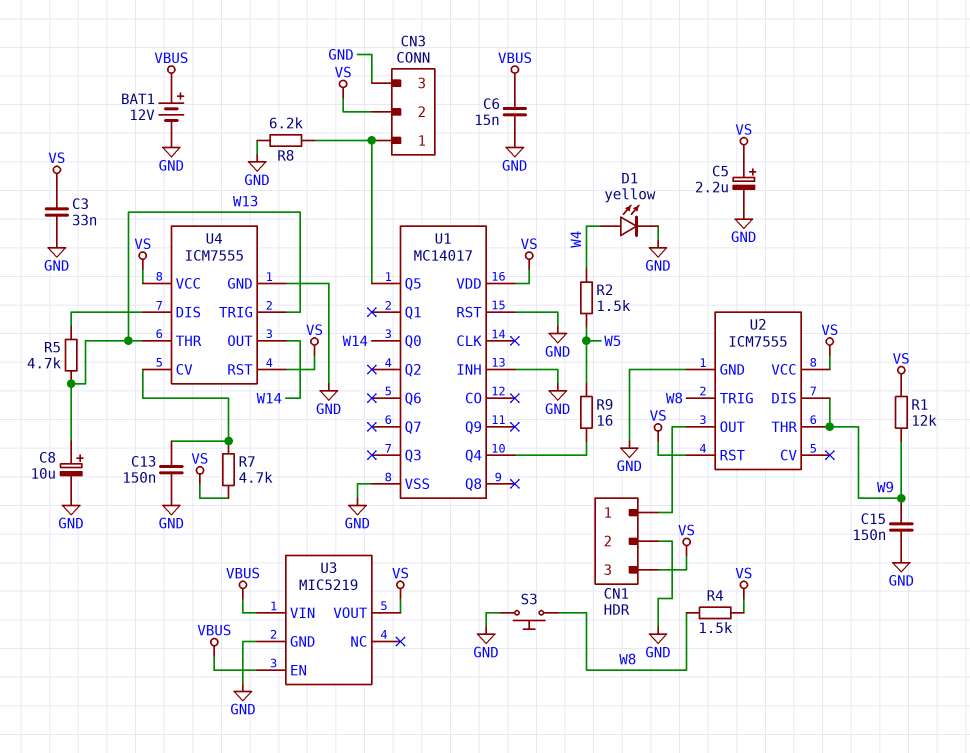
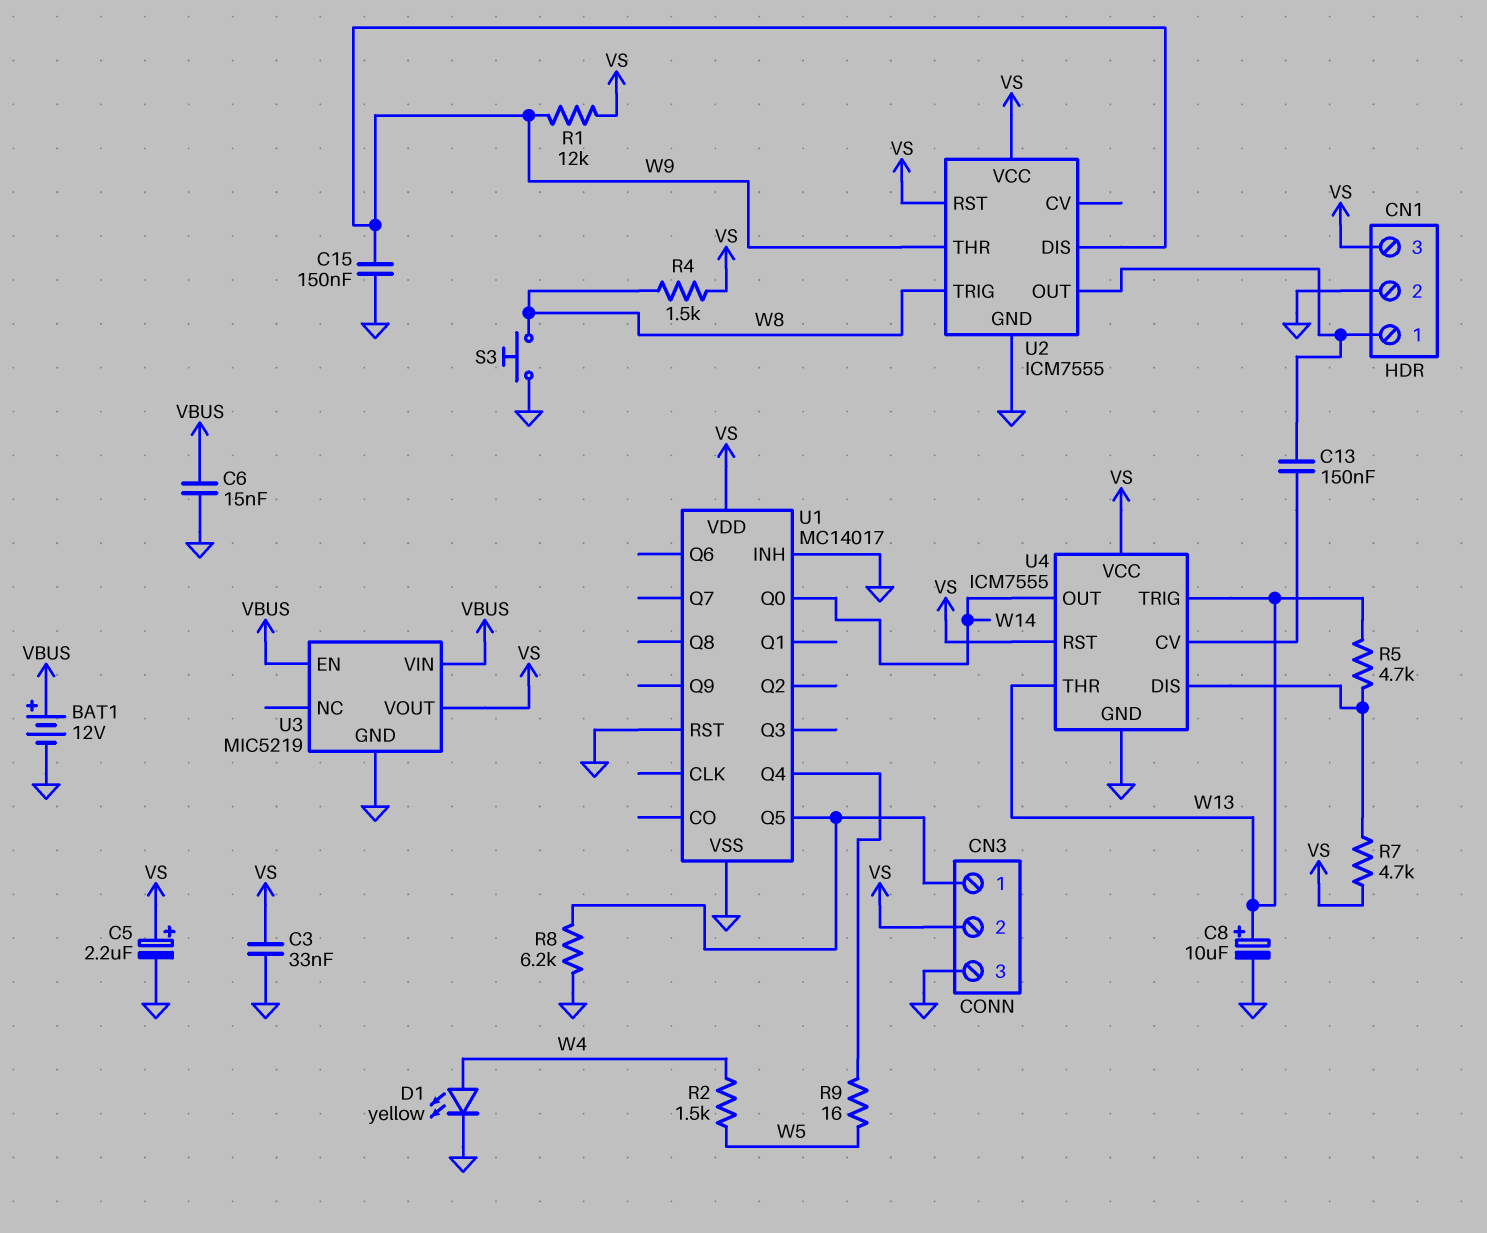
C13: 150nF (GND, U4/CV) -> 150nF (CN1/1, U4/CV)
R7: 4.7k (U4/CV, VS) -> 4.7k (U4/DIS, VS)

